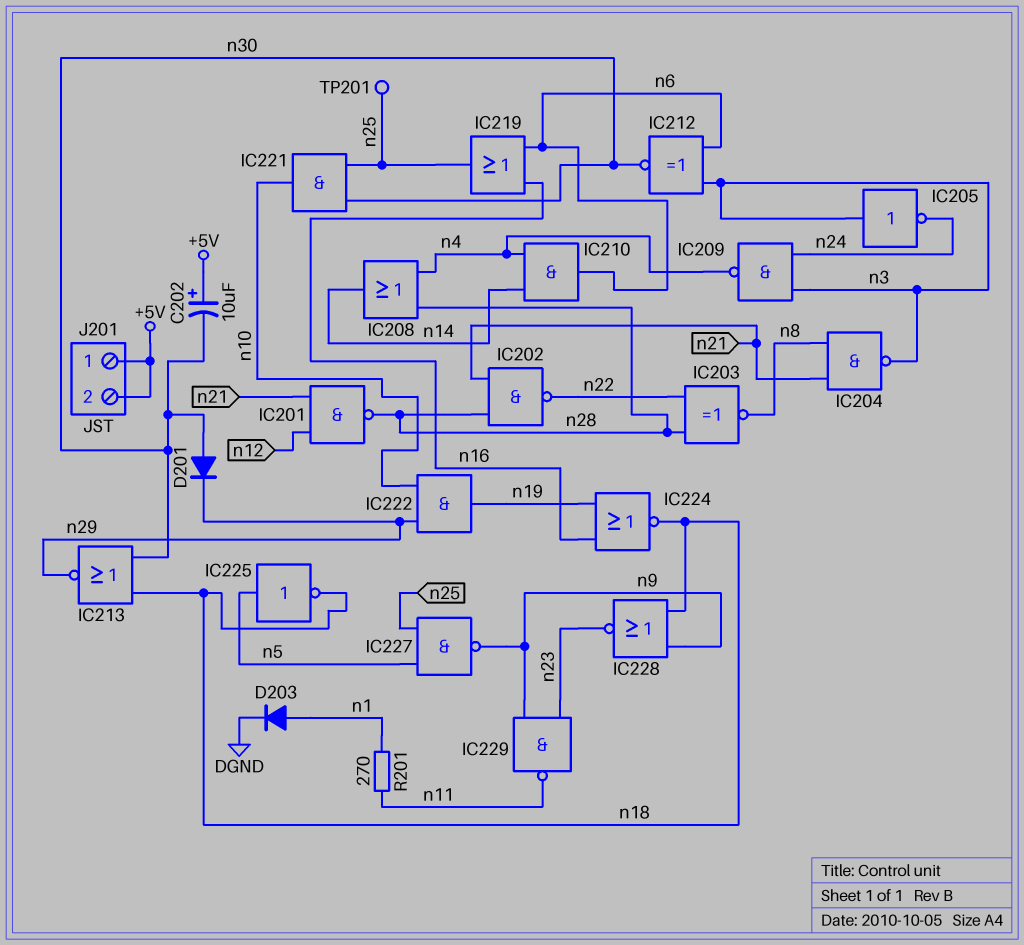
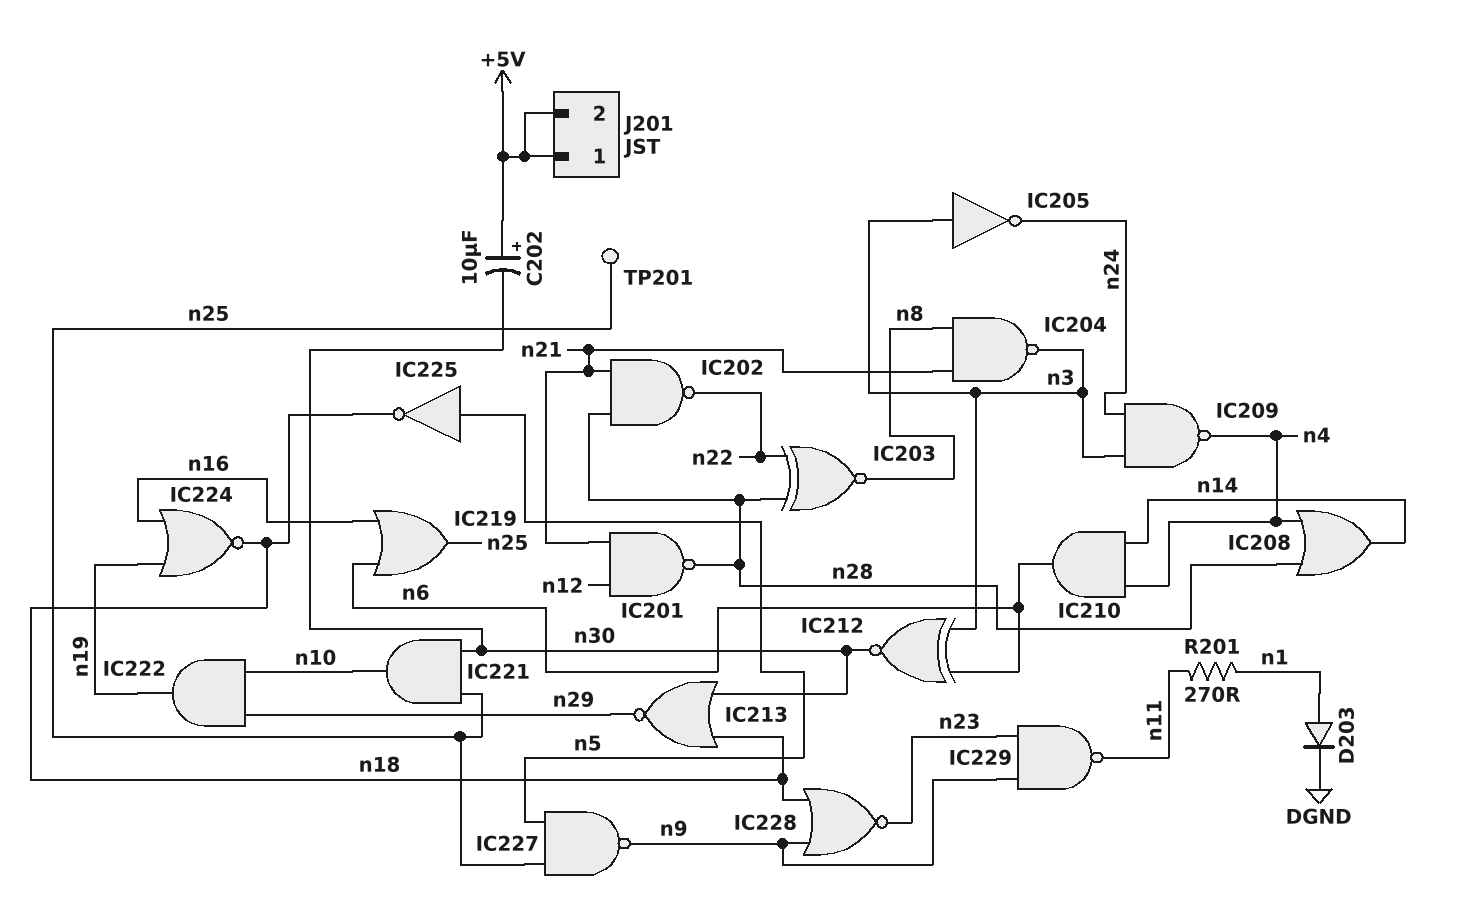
D201: diode (A n30, K n29) -> none

